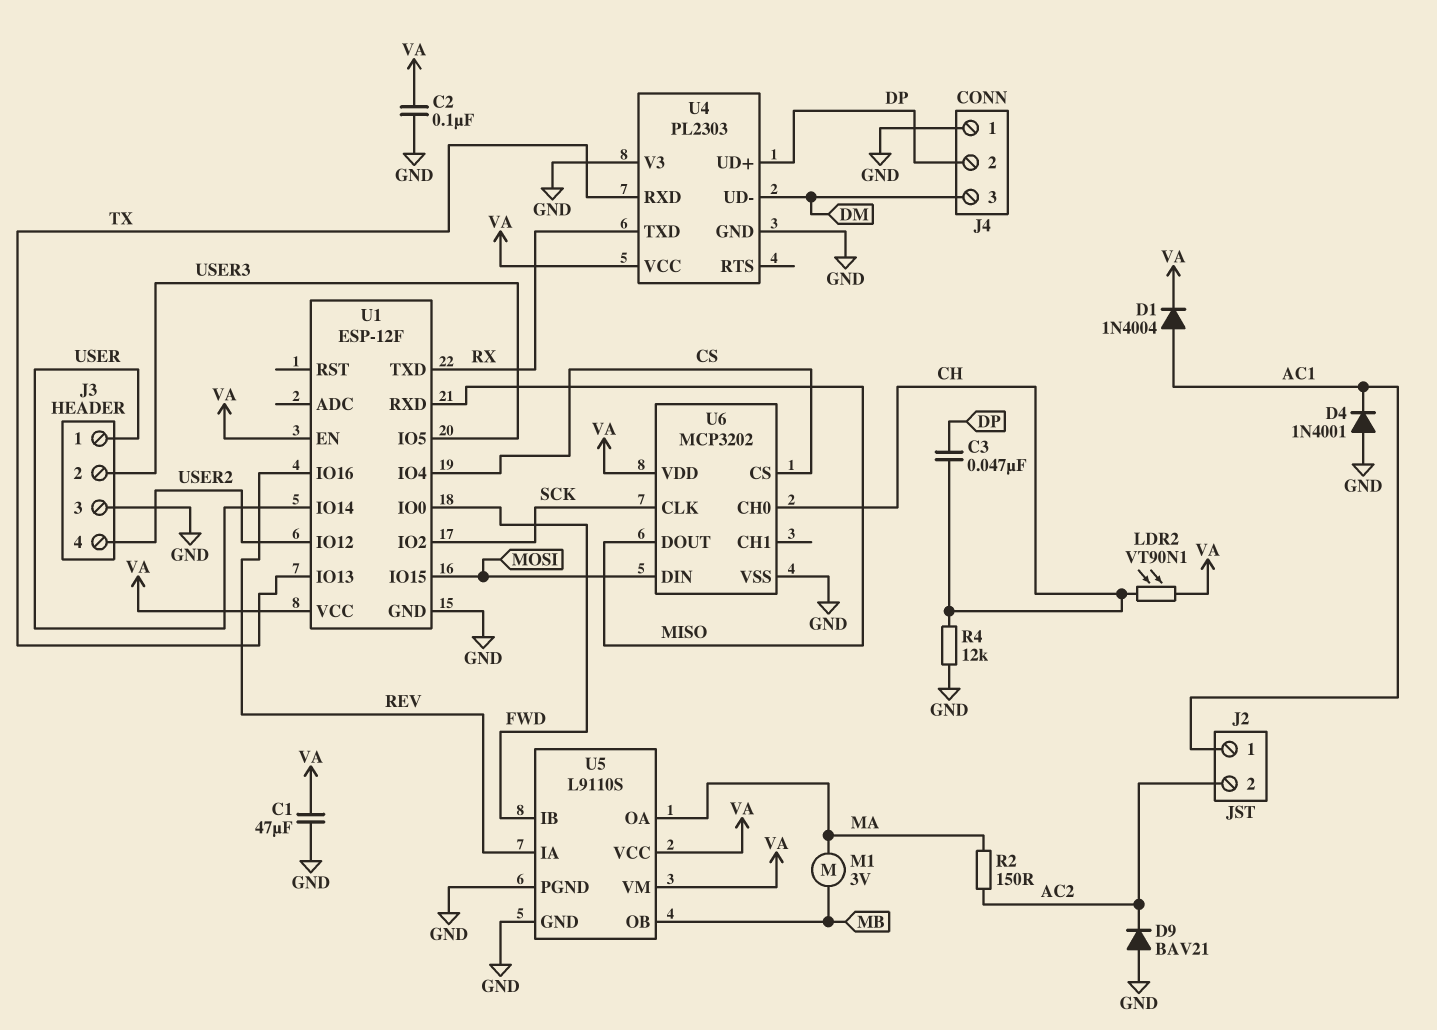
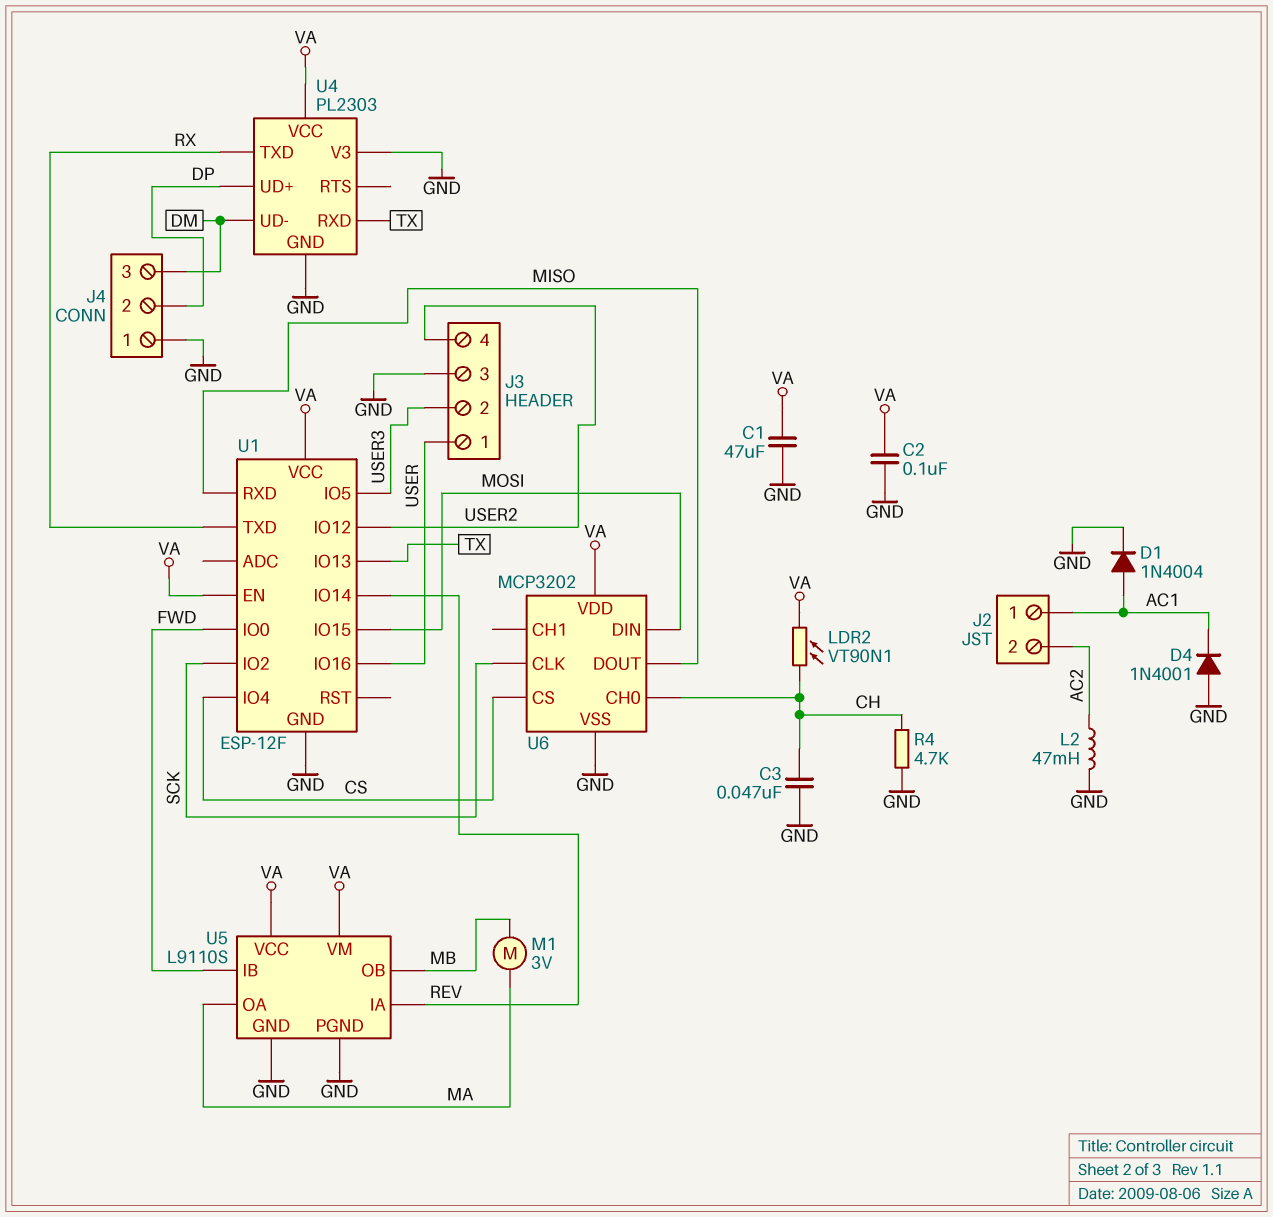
C3: 47nF (CH, DP) -> 47nF (CH, GND)
D1: diode 1N4004 (A AC1, K VA) -> diode 1N4004 (A AC1, K GND)
D9: diode BAV21 (A GND, K AC2) -> none
L2: none -> 47mH (AC2, GND)
R2: 150 (AC2, MA) -> none
R4: 12k (CH, GND) -> 4.7k (CH, GND)
U1 pin IO14: USER -> REV
U1 pin IO16: REV -> USER

